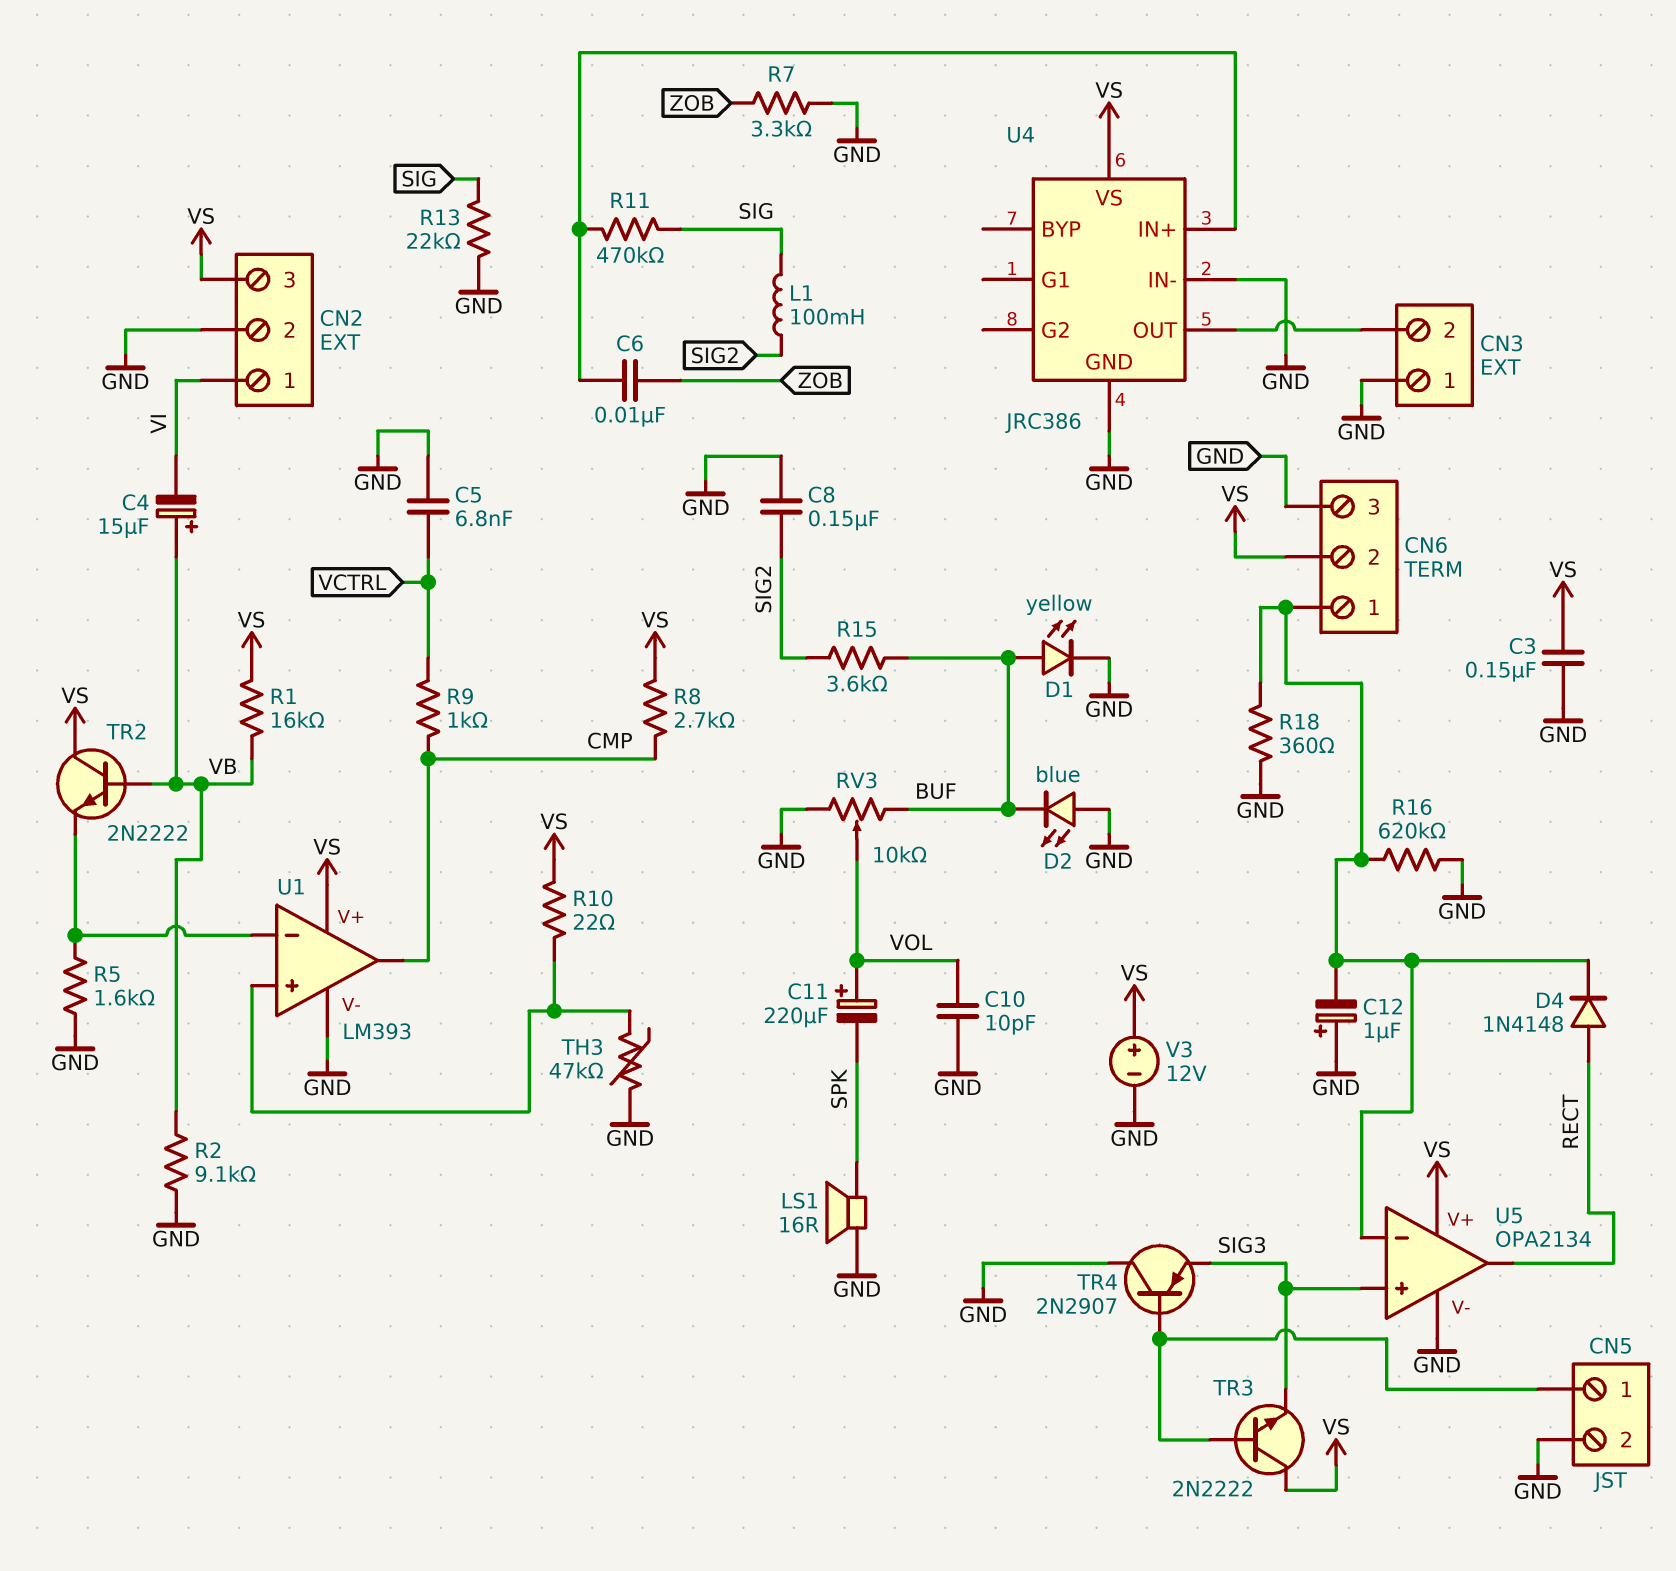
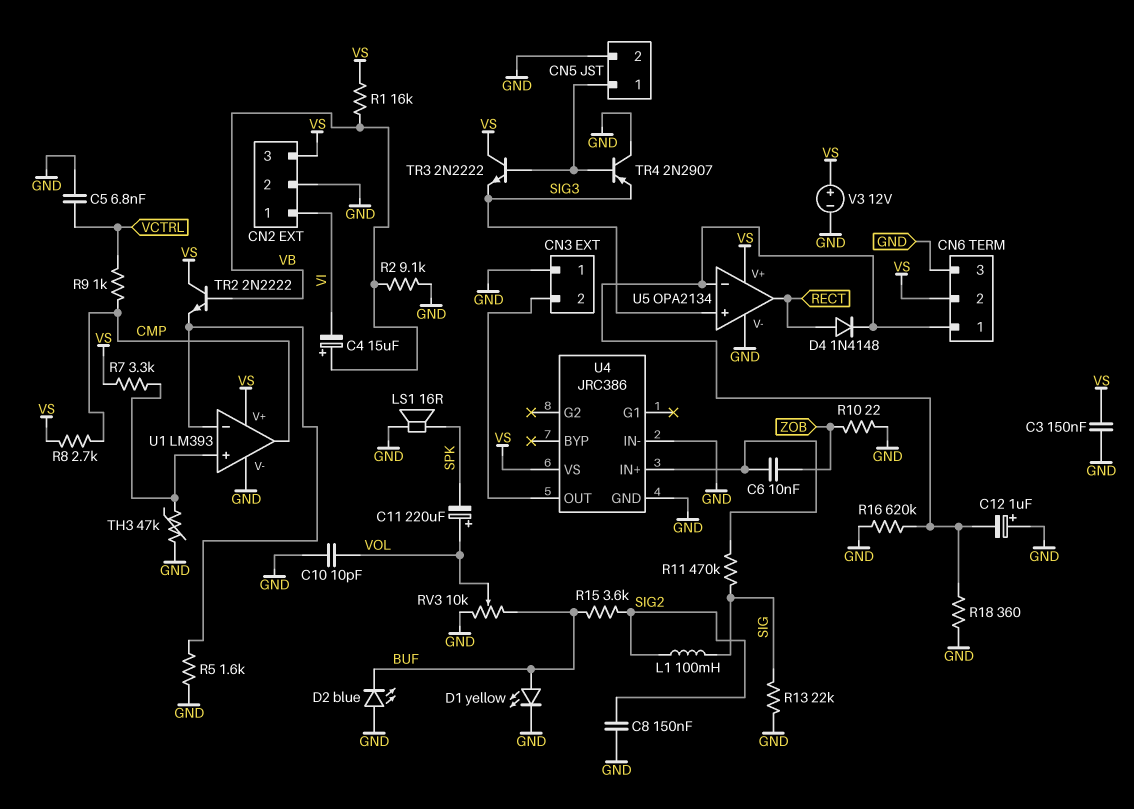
R7: 3.3k (GND, ZOB) -> 3.3k (U1/in+, VS)
R10: 22 (U1/in+, VS) -> 22 (GND, ZOB)

